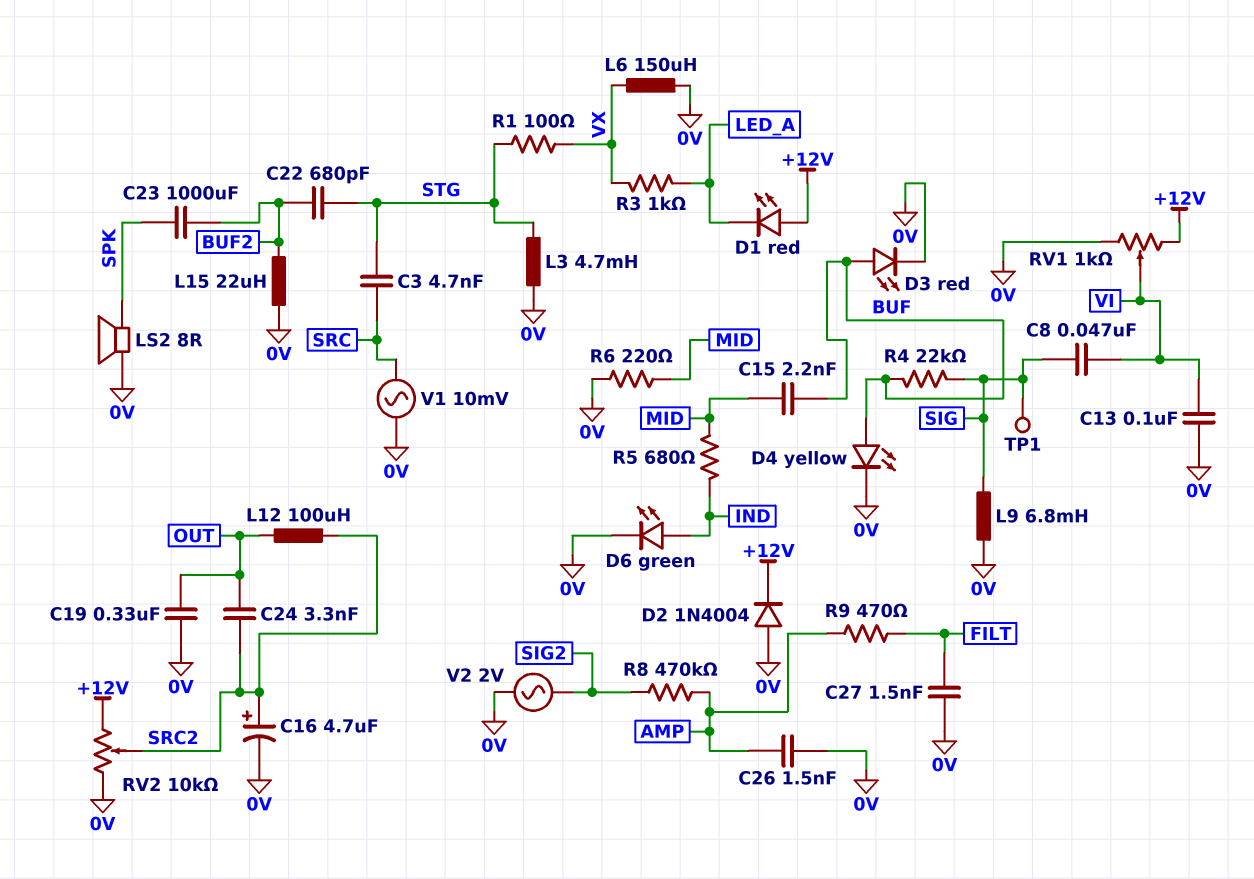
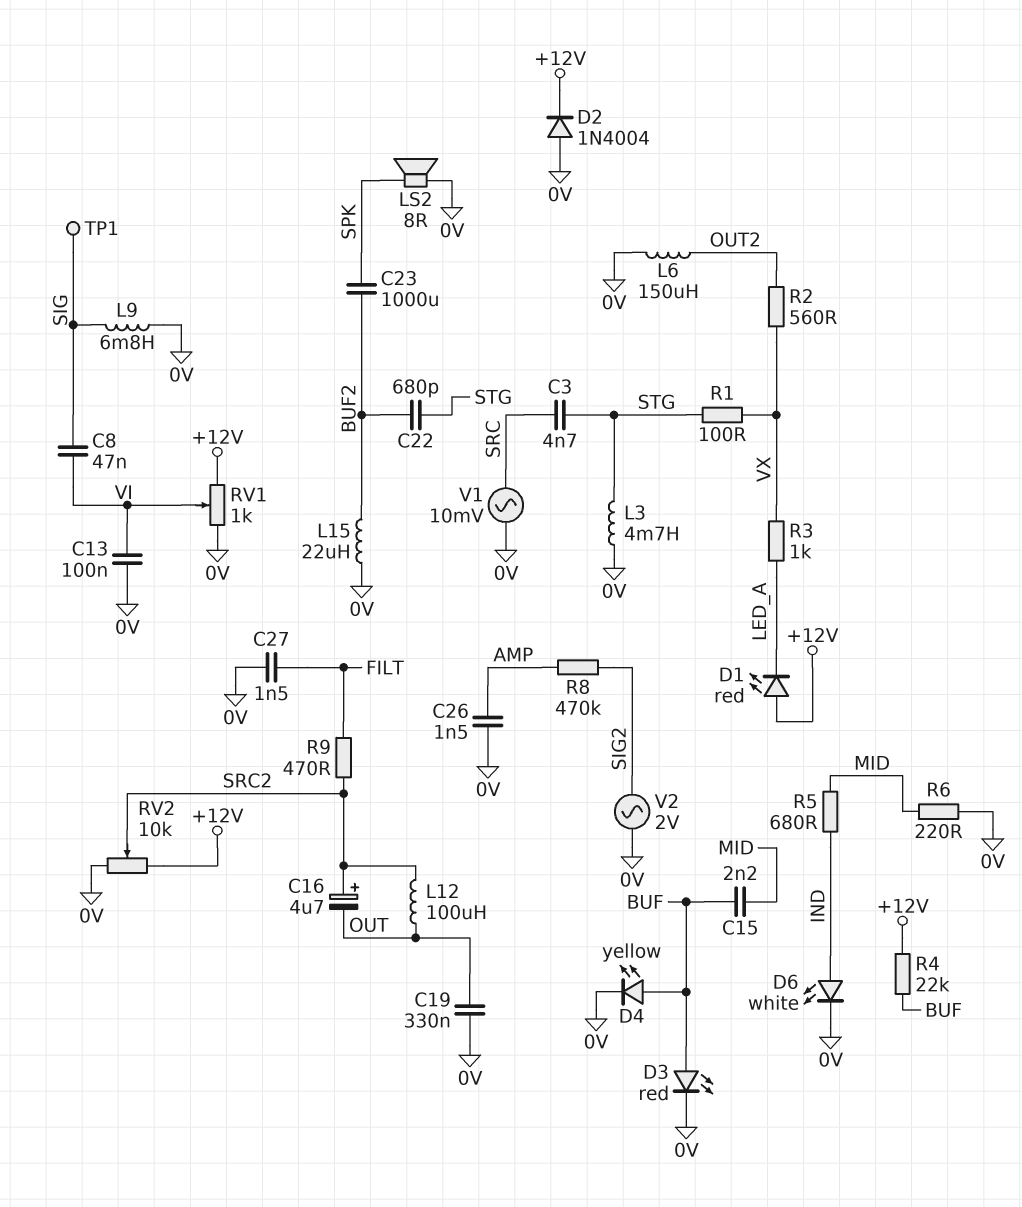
C16: 4.7uF (plus SRC2, minus 0V) -> 4.7uF (plus SRC2, minus OUT)
C24: 3.3nF (OUT, SRC2) -> none
D6: LED green (A IND, K 0V) -> LED white (A IND, K 0V)
L6: 150uH (0V, VX) -> 150uH (0V, OUT2)
R2: none -> 560 (OUT2, VX)
R4: 22k (BUF, SIG) -> 22k (+12V, BUF)
R9: 470 (AMP, FILT) -> 470 (FILT, SRC2)

